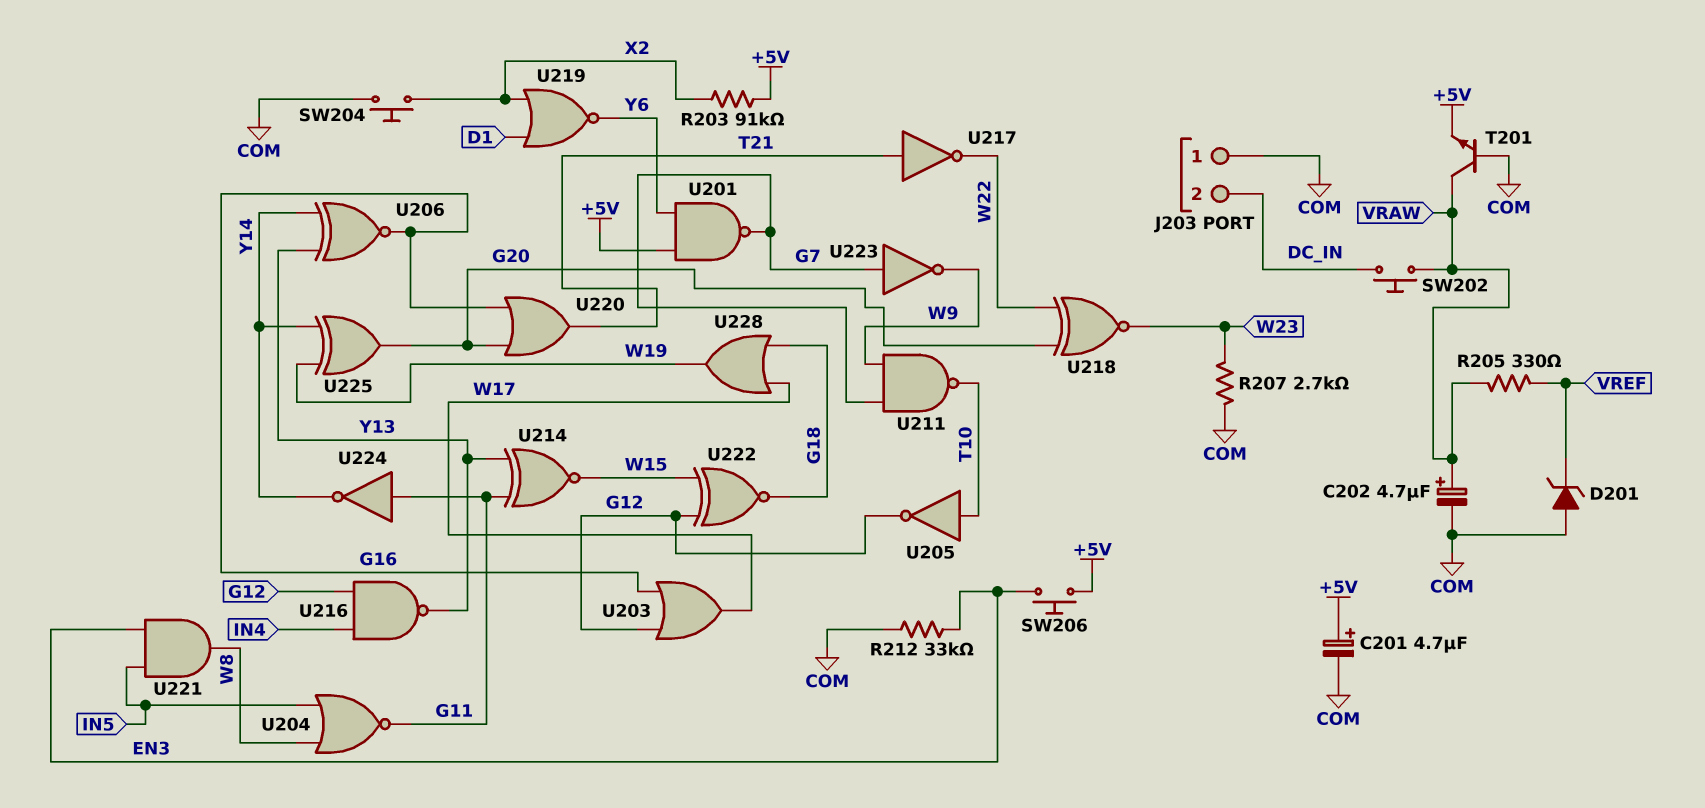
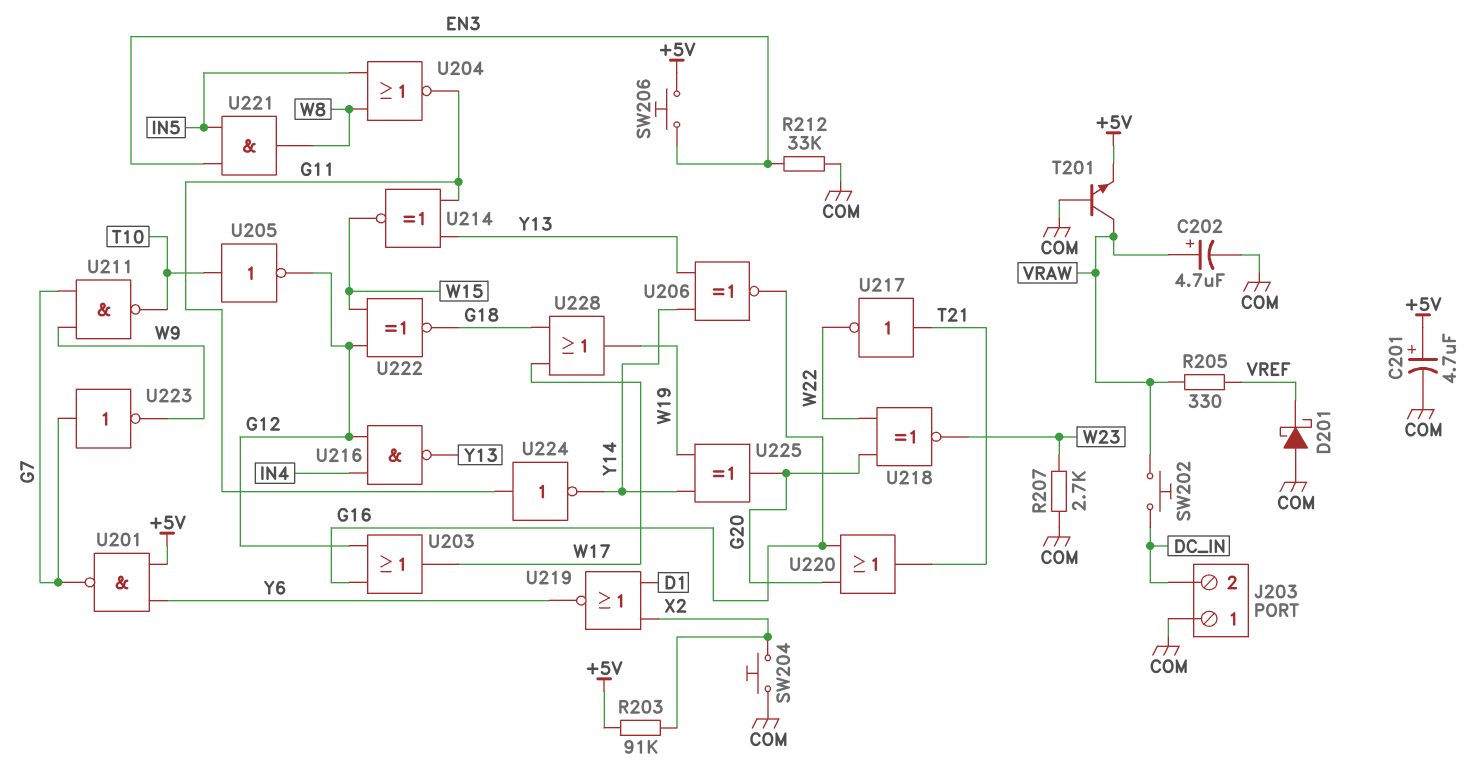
D201: zener (A COM, K VREF) -> schottky (A COM, K VREF)

